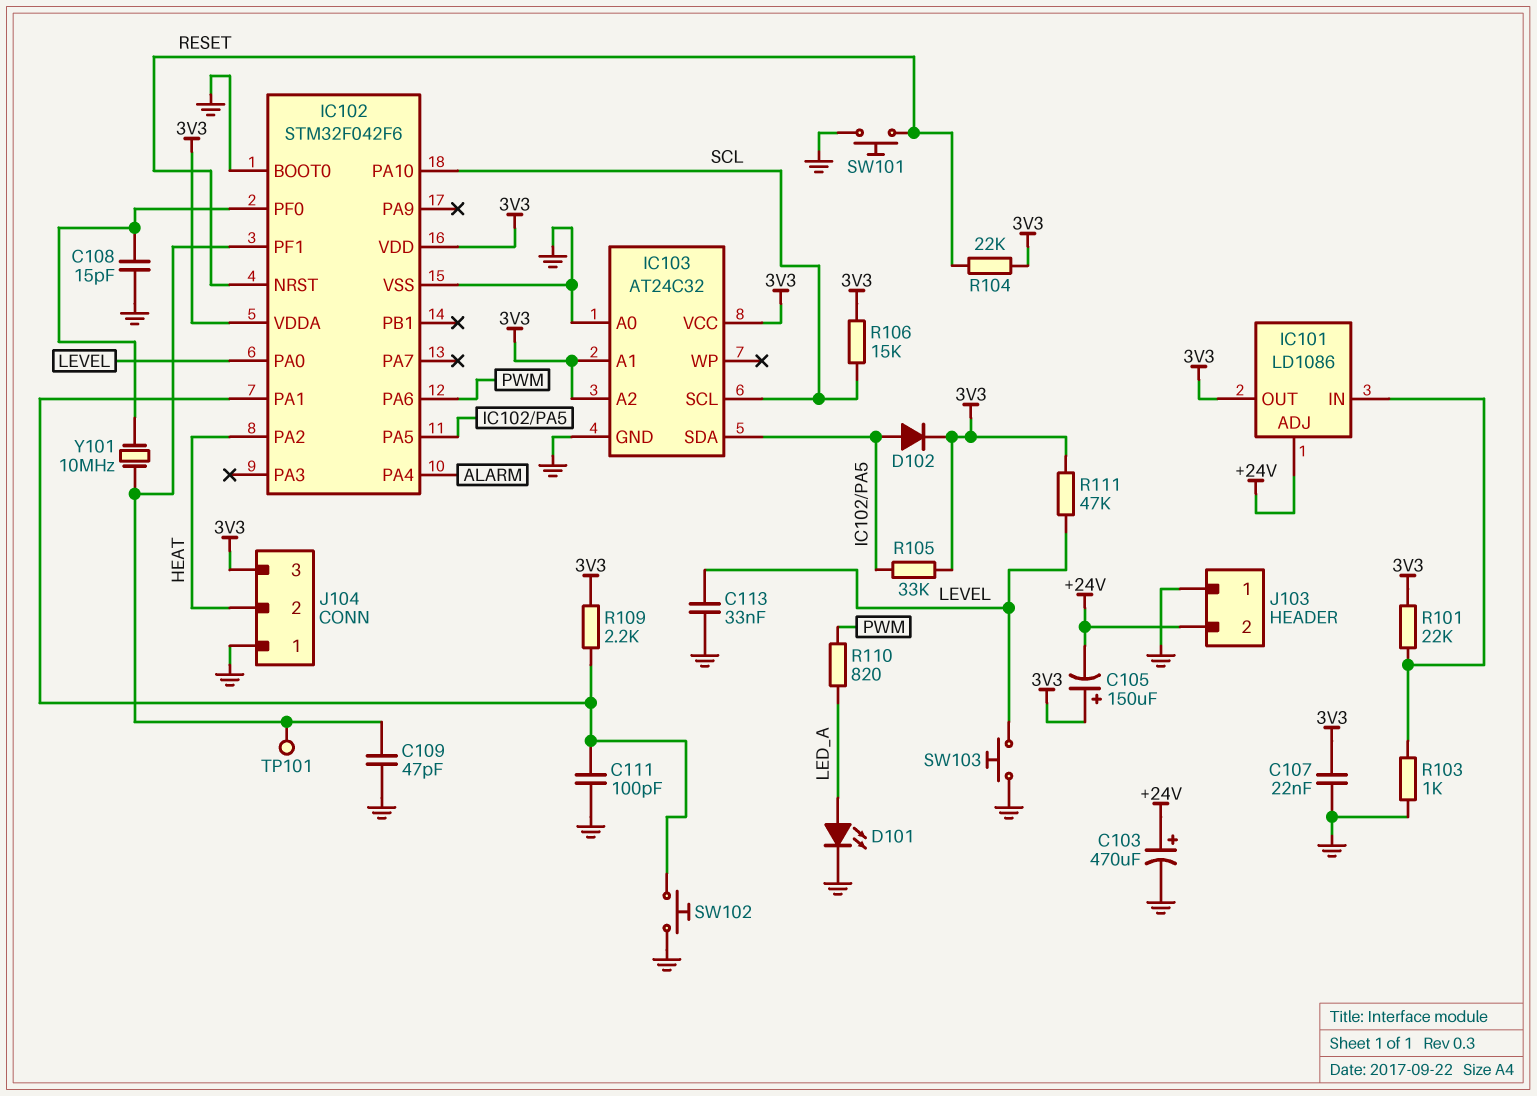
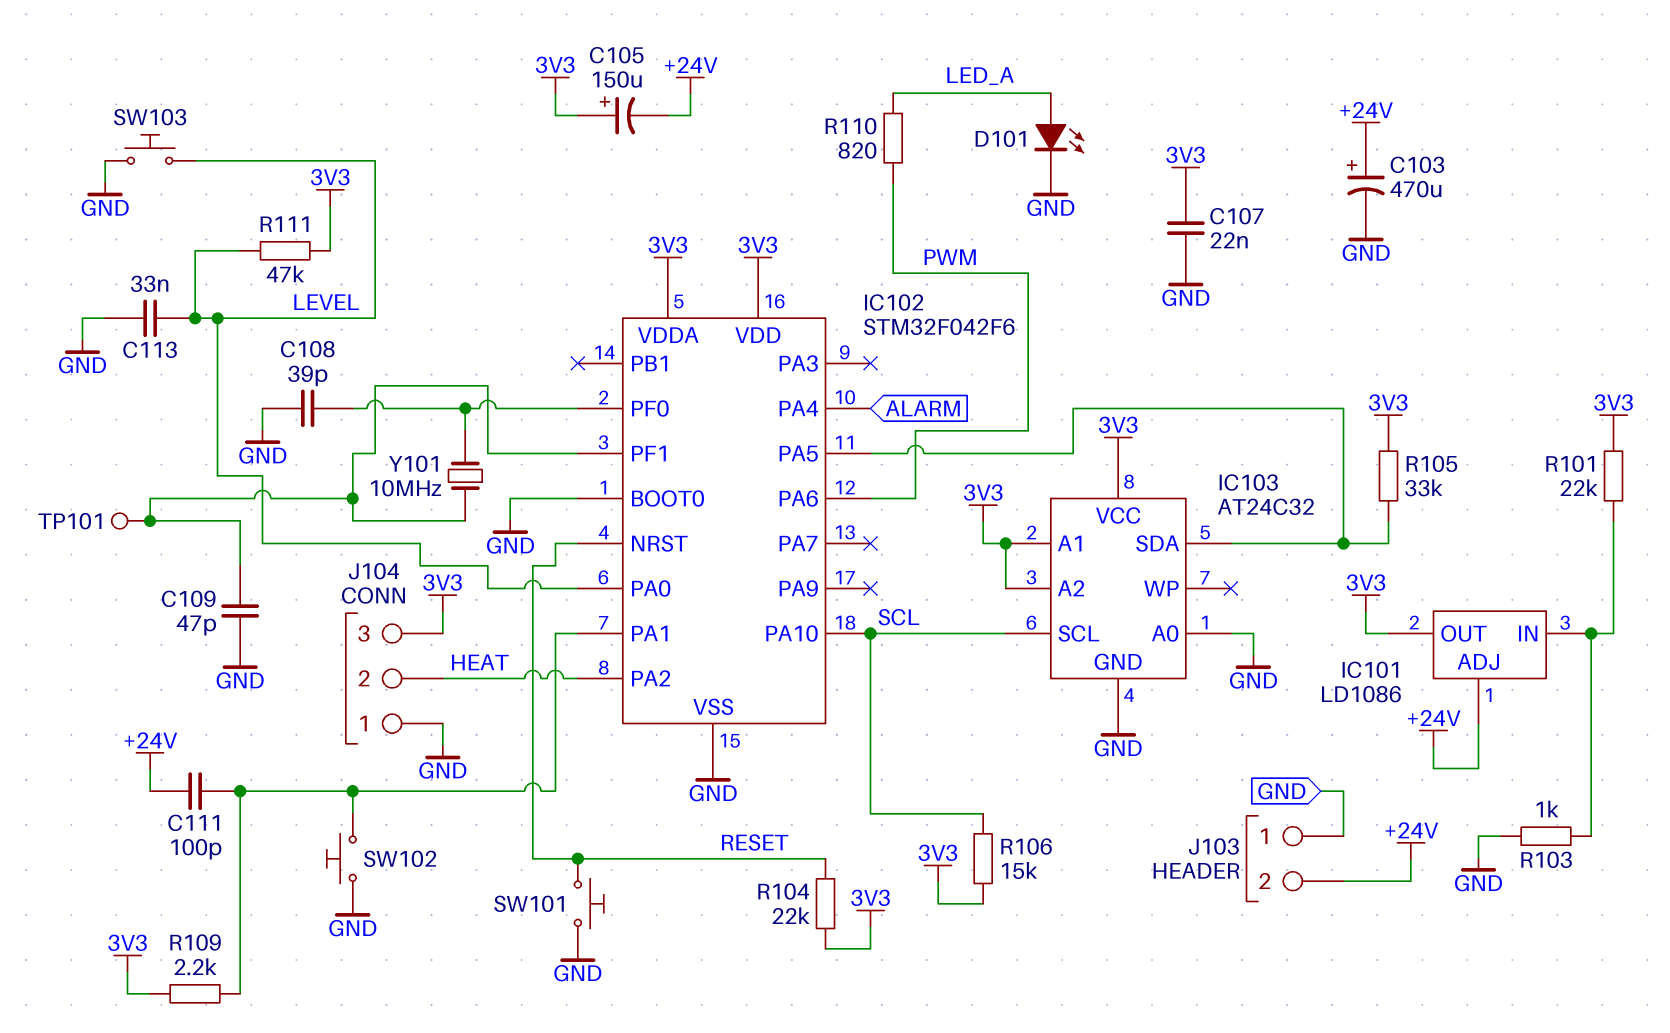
C108: 15pF (GND, IC102/PF0) -> 39pF (GND, IC102/PF0)
C111: 100pF (GND, IC102/PA1) -> 100pF (+24V, IC102/PA1)
D102: diode (A IC102/PA5, K 3V3) -> none

